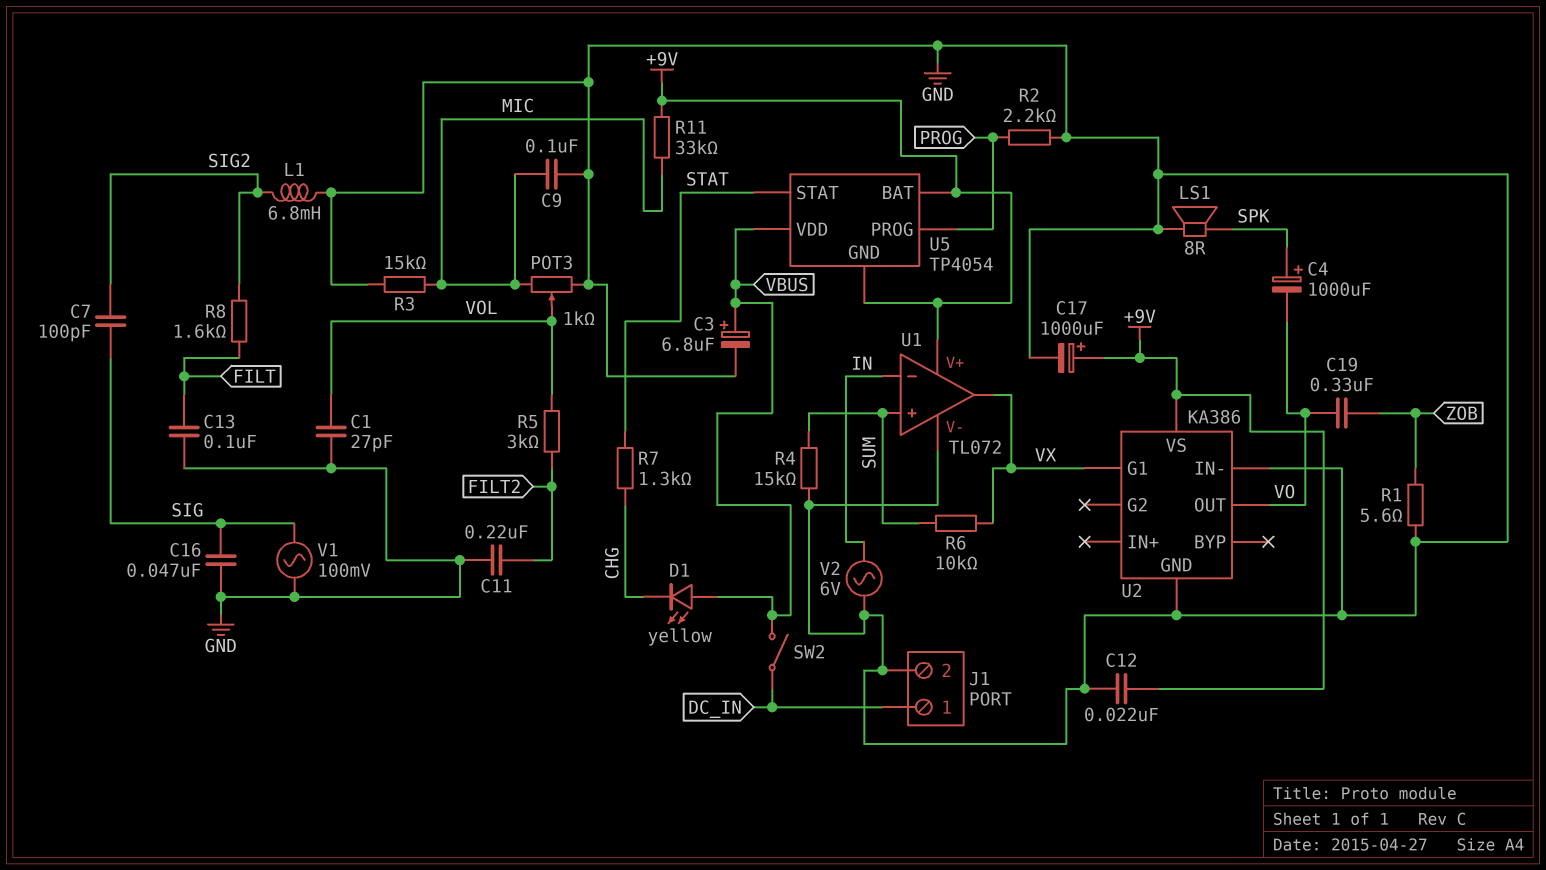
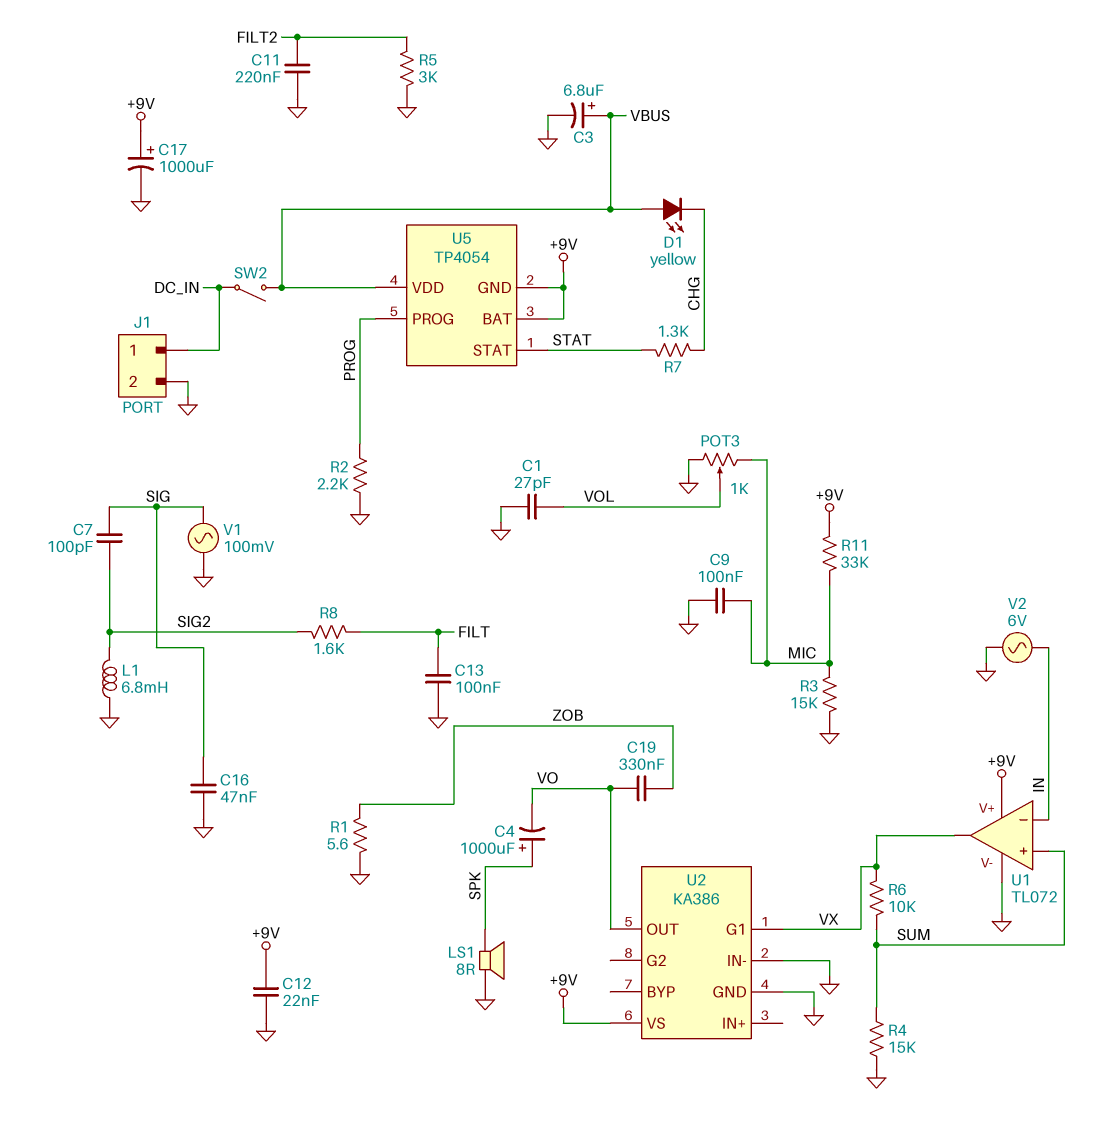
R5: 3k (FILT2, VOL) -> 3k (FILT2, GND)

